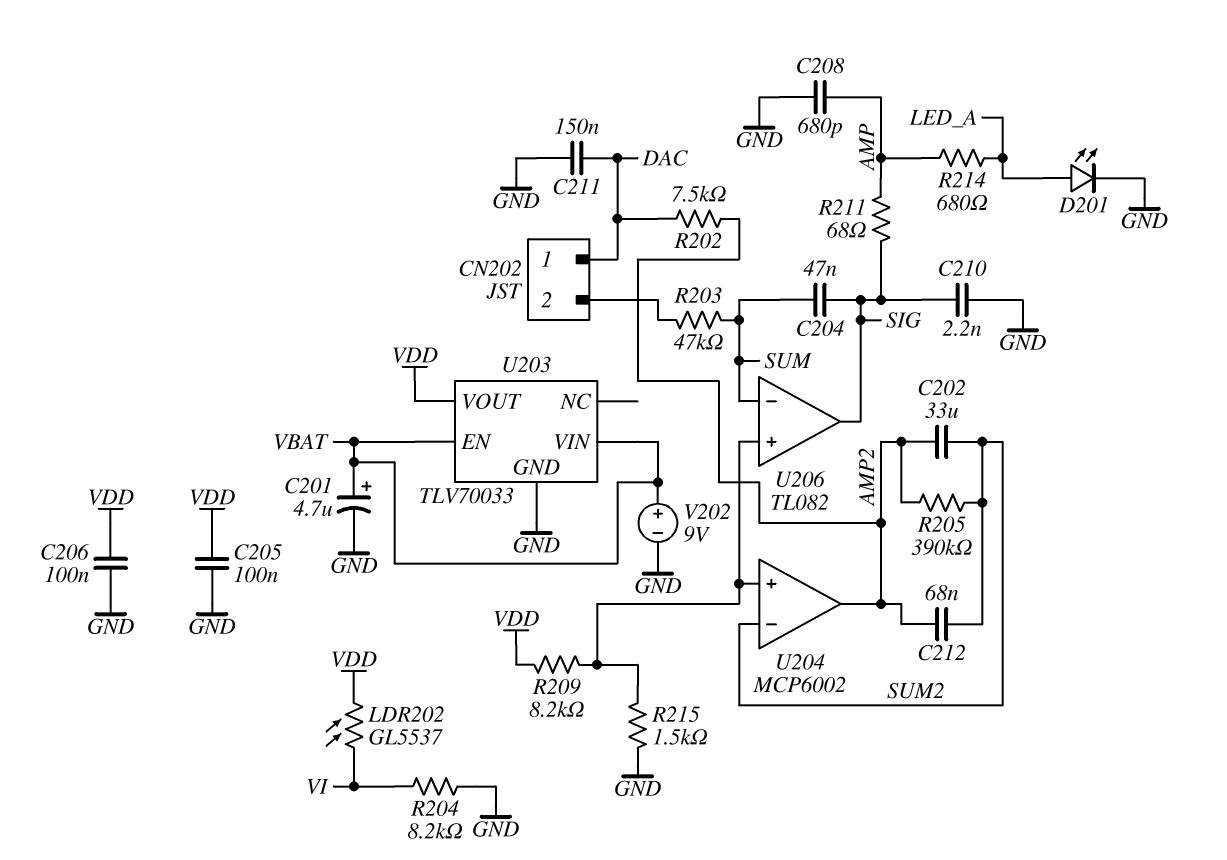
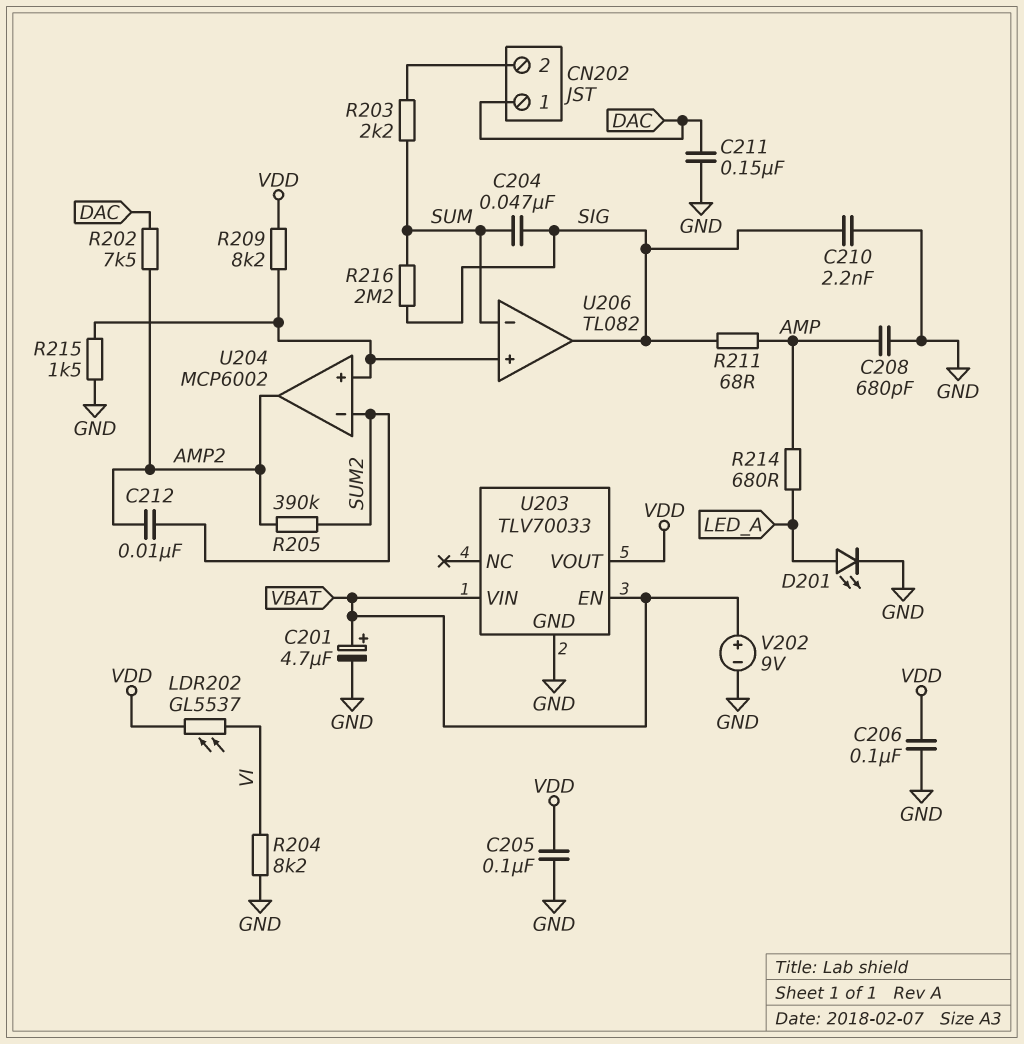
C202: 33uF (AMP2, SUM2) -> none
C212: 68nF (AMP2, SUM2) -> 10nF (AMP2, SUM2)
R203: 47k (CN202/2, SUM) -> 2.2k (CN202/2, SUM)
R216: none -> 2.2M (SIG, SUM)

